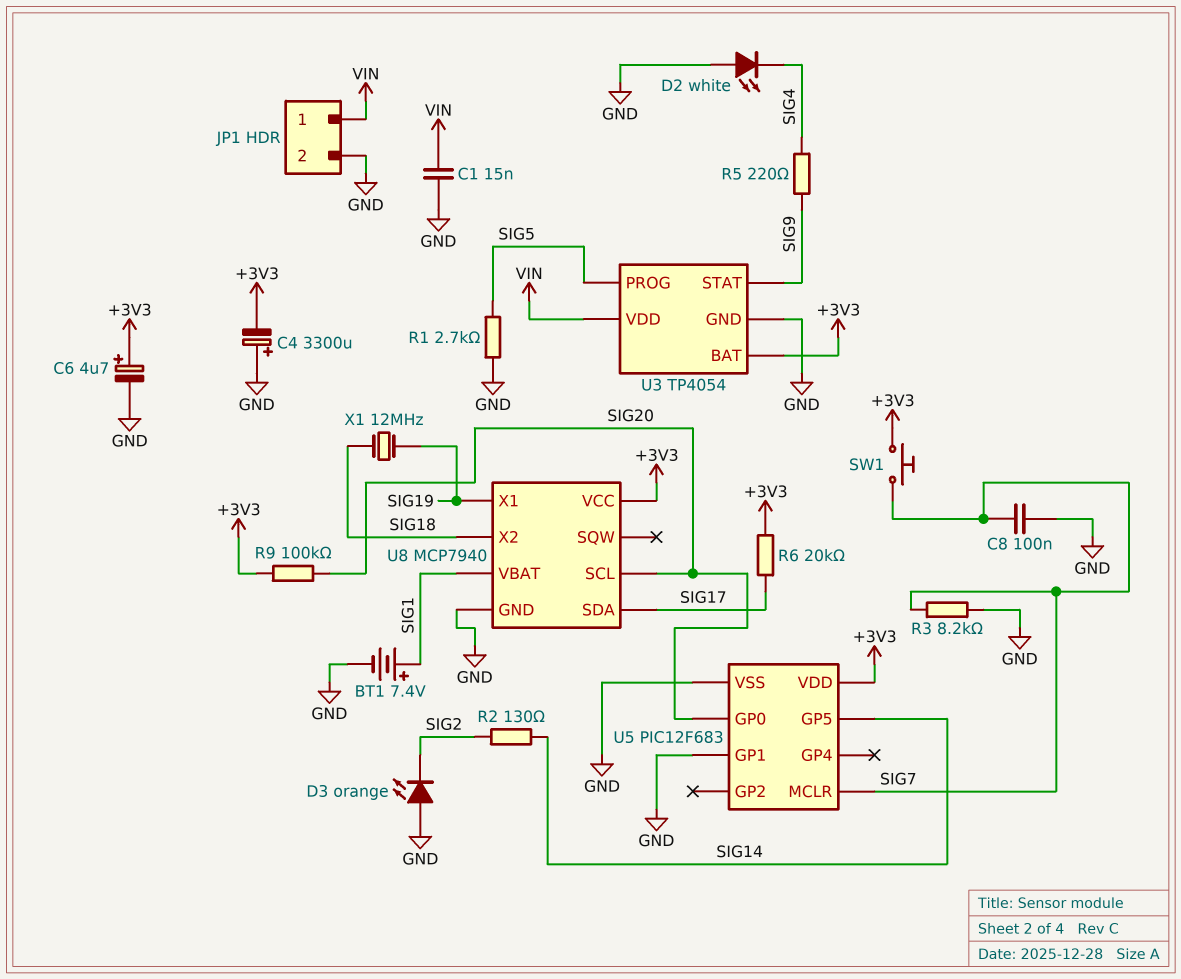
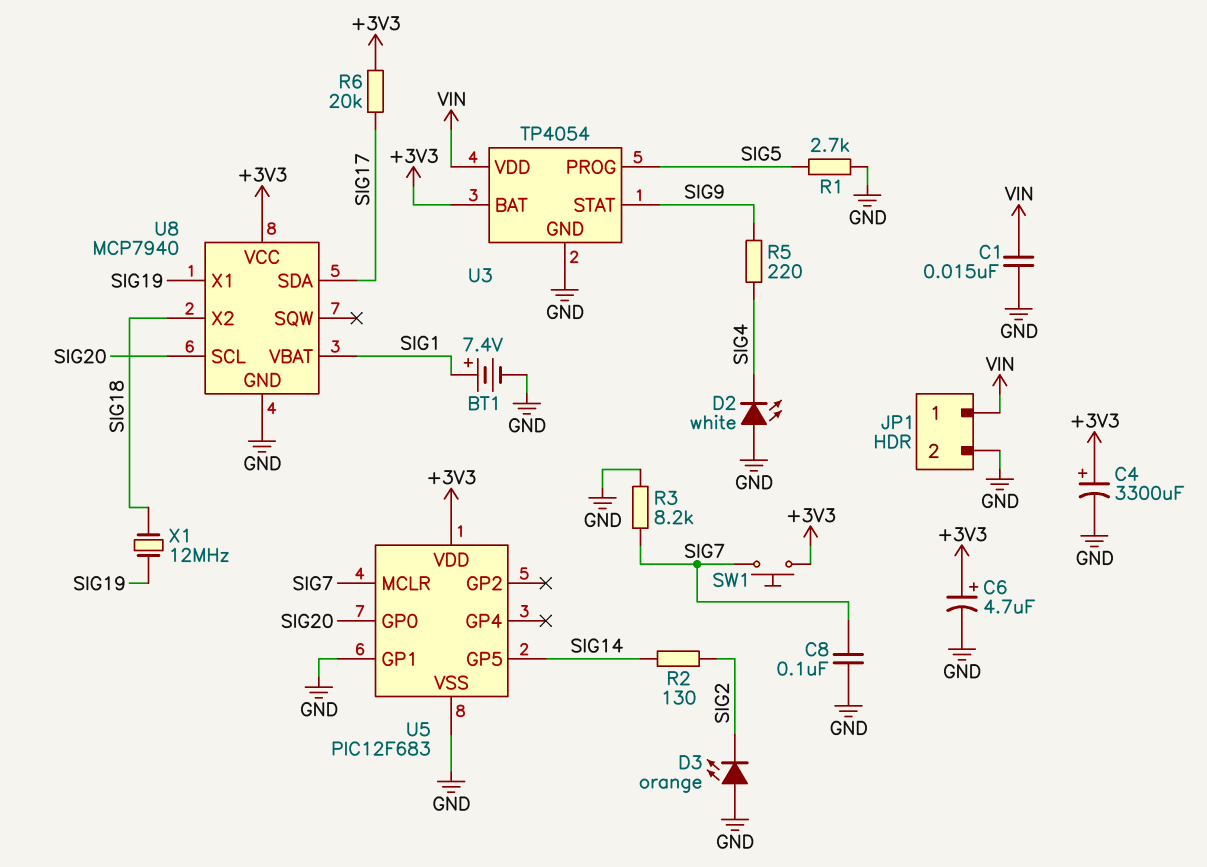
C4: 3300uF (plus GND, minus +3V3) -> 3300uF (plus +3V3, minus GND)
R9: 100k (+3V3, SIG20) -> none

